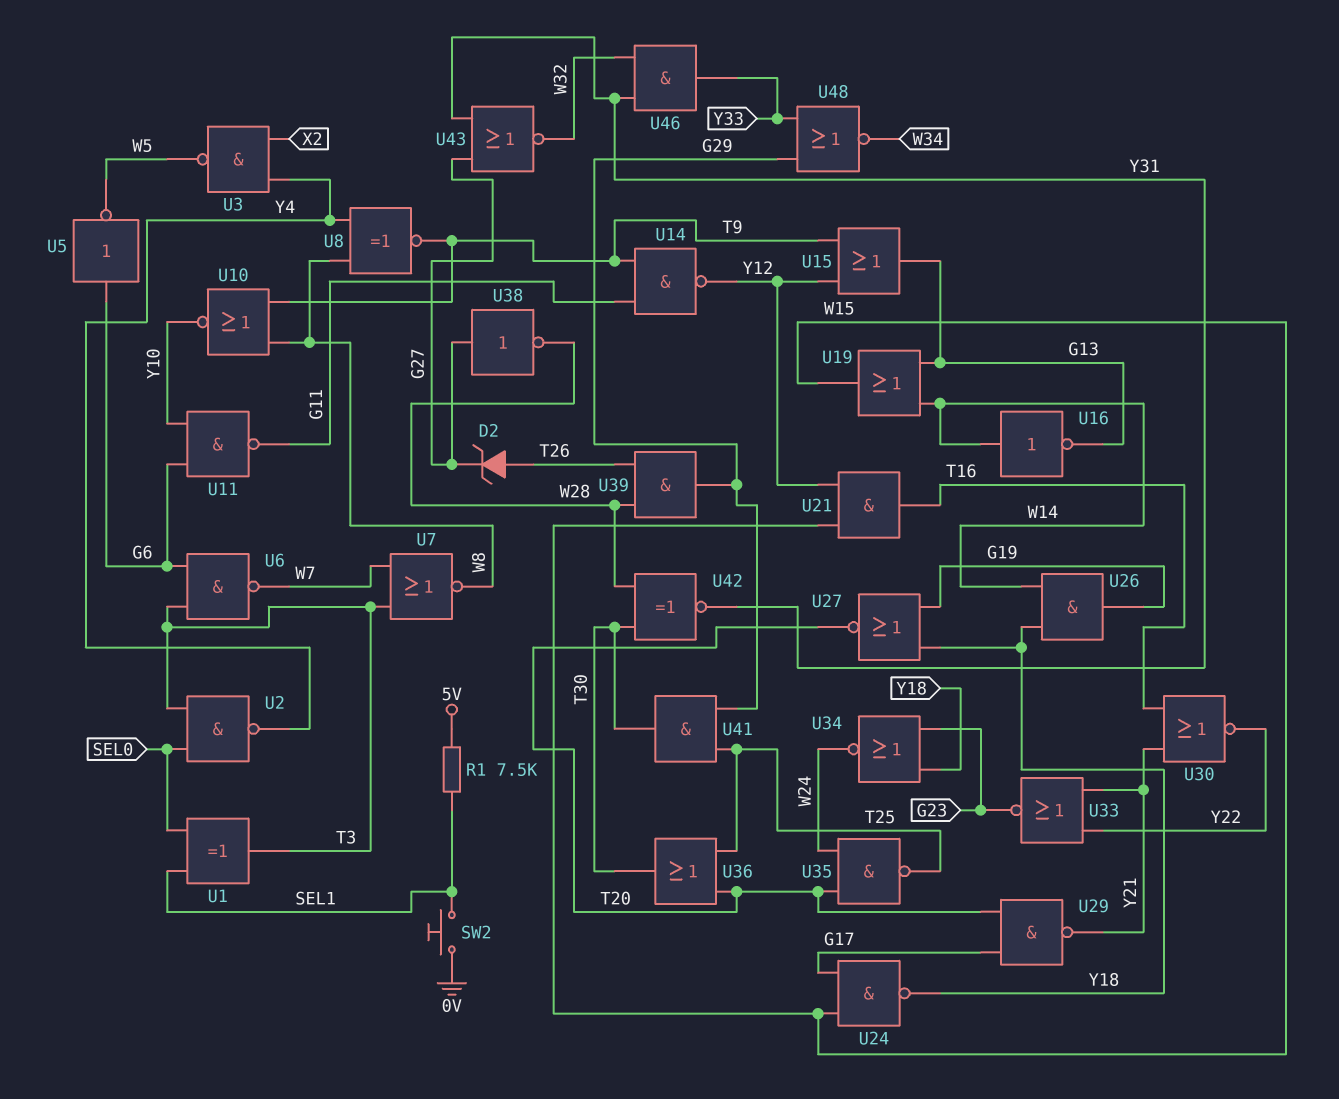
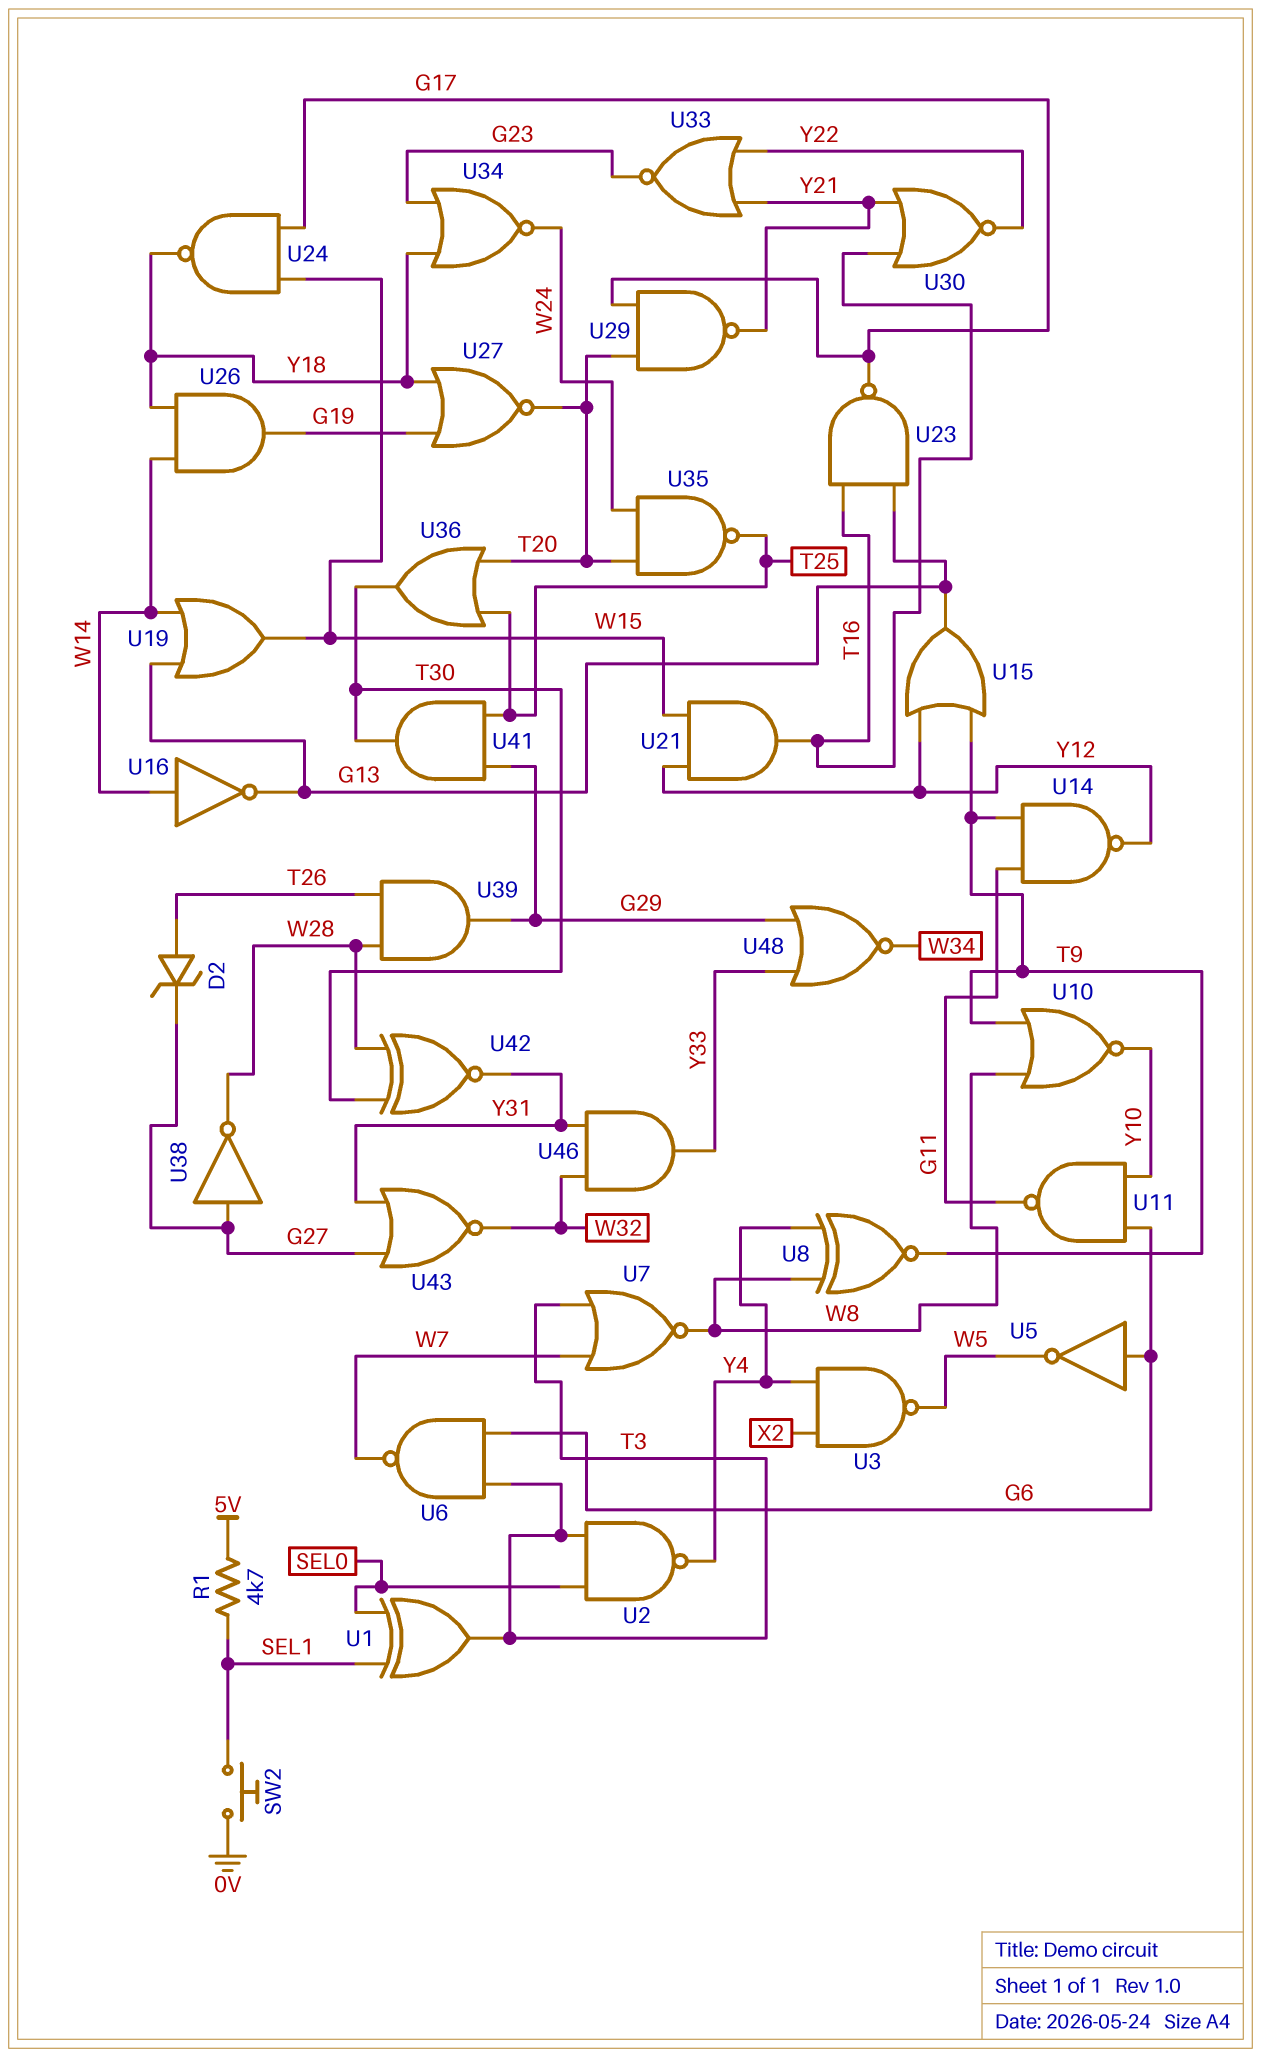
R1: 7.5k (5V, SEL1) -> 4.7k (5V, SEL1)
U23: none -> NAND (in G13, in T16, out G17)

